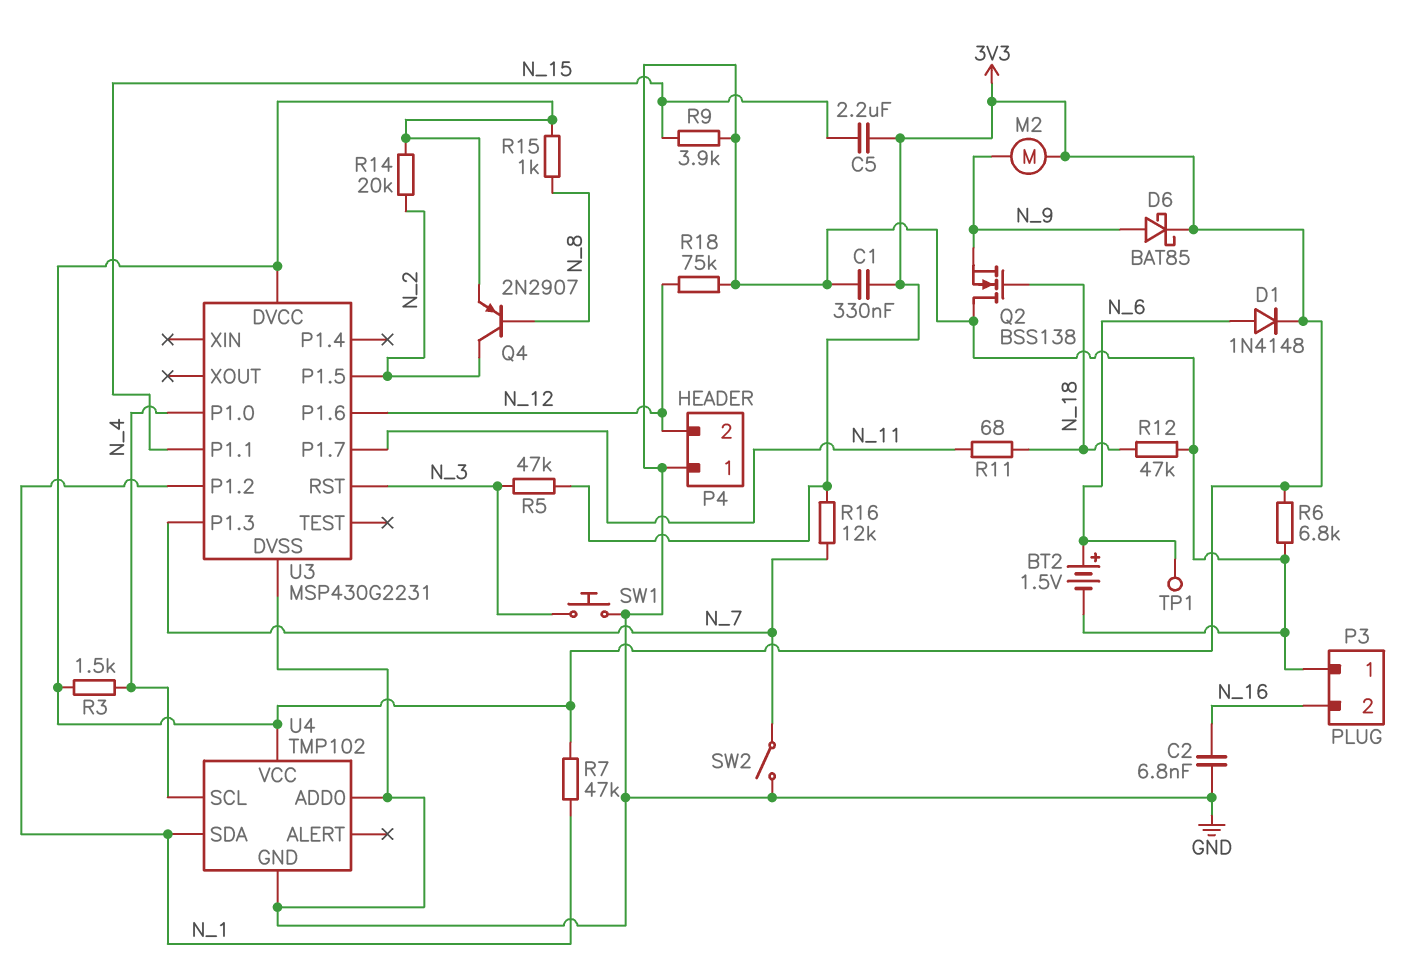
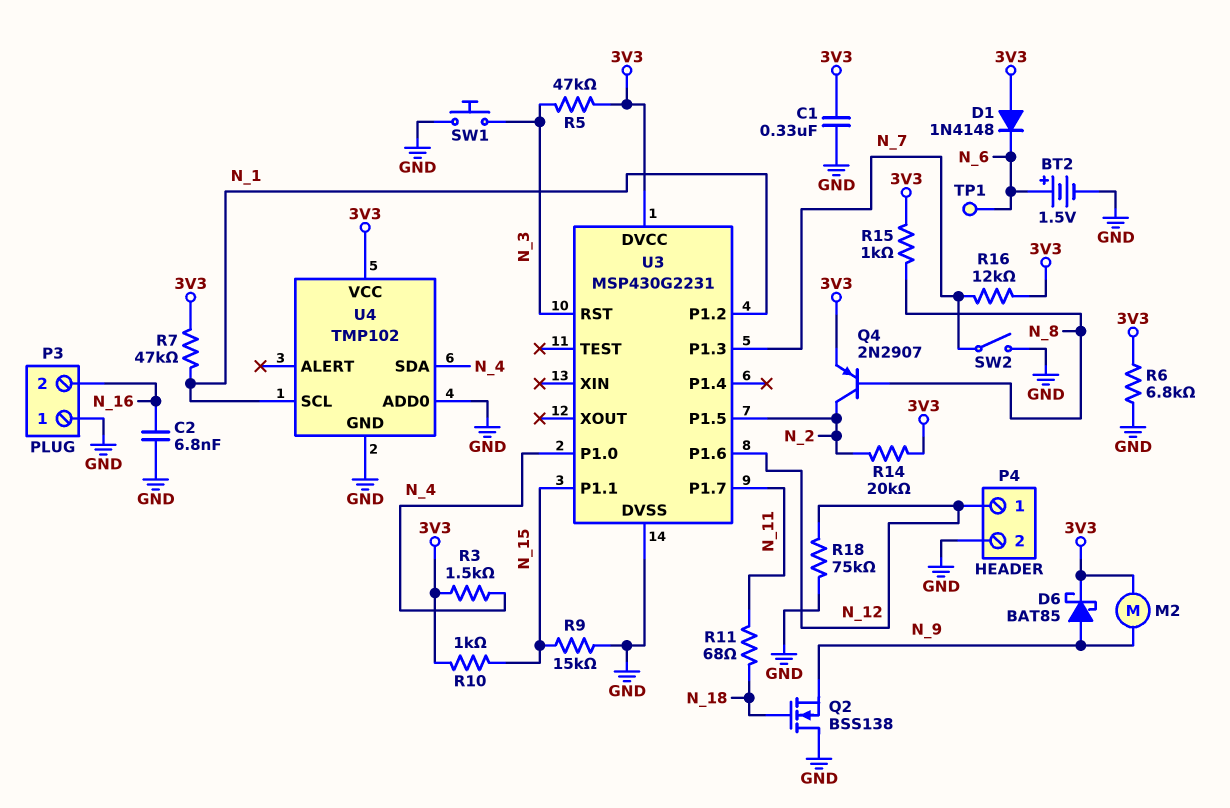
C5: 2.2uF (3V3, N_15) -> none
D1: diode 1N4148 (A N_6, K 3V3) -> diode 1N4148 (A 3V3, K N_6)
P4 pin 1: GND -> N_12
P4 pin 2: N_12 -> GND
R9: 3.9k (GND, N_15) -> 15k (GND, N_15)
R10: none -> 1k (3V3, N_15)
R12: 47k (GND, N_18) -> none
U4 pin SCL: N_4 -> N_1
U4 pin SDA: N_1 -> N_4

